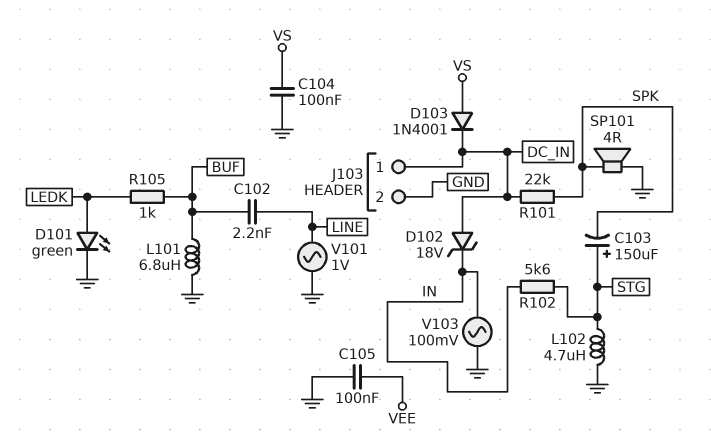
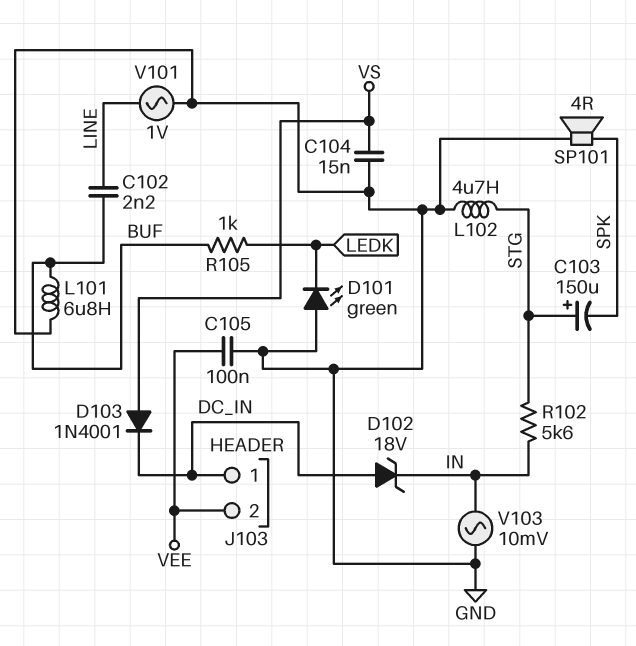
C104: 100nF (GND, VS) -> 15nF (GND, VS)
D101: LED green (A LEDK, K GND) -> LED green (A GND, K LEDK)
J103 pin 2: GND -> VEE
R101: 22k (DC_IN, SPK) -> none
V103: AC 100mV (GND, IN) -> AC 10mV (GND, IN)

